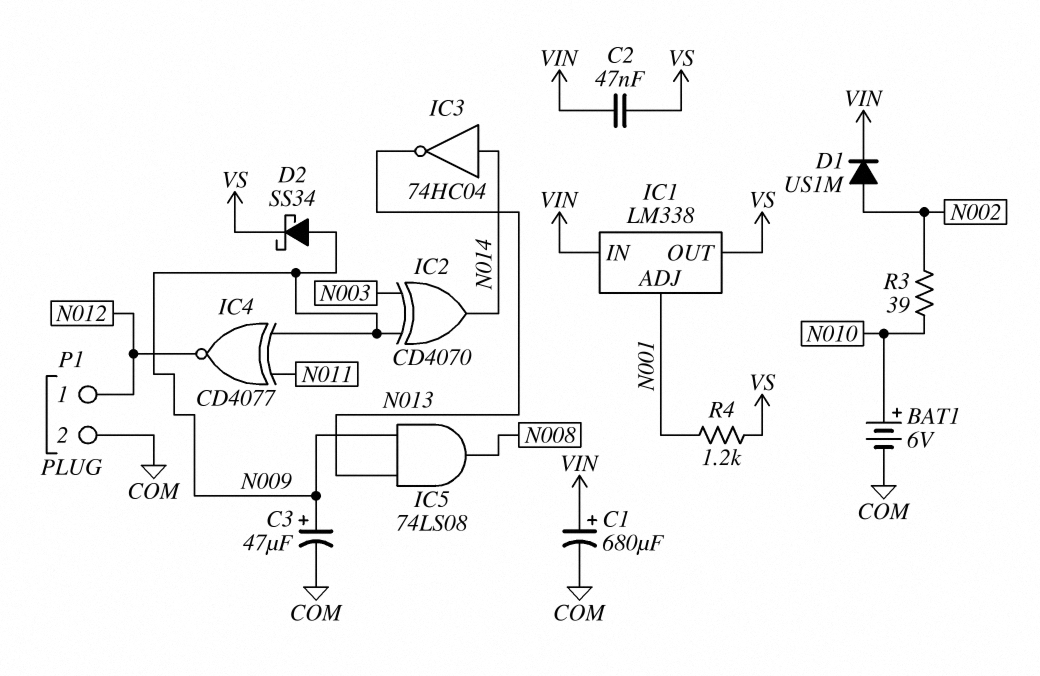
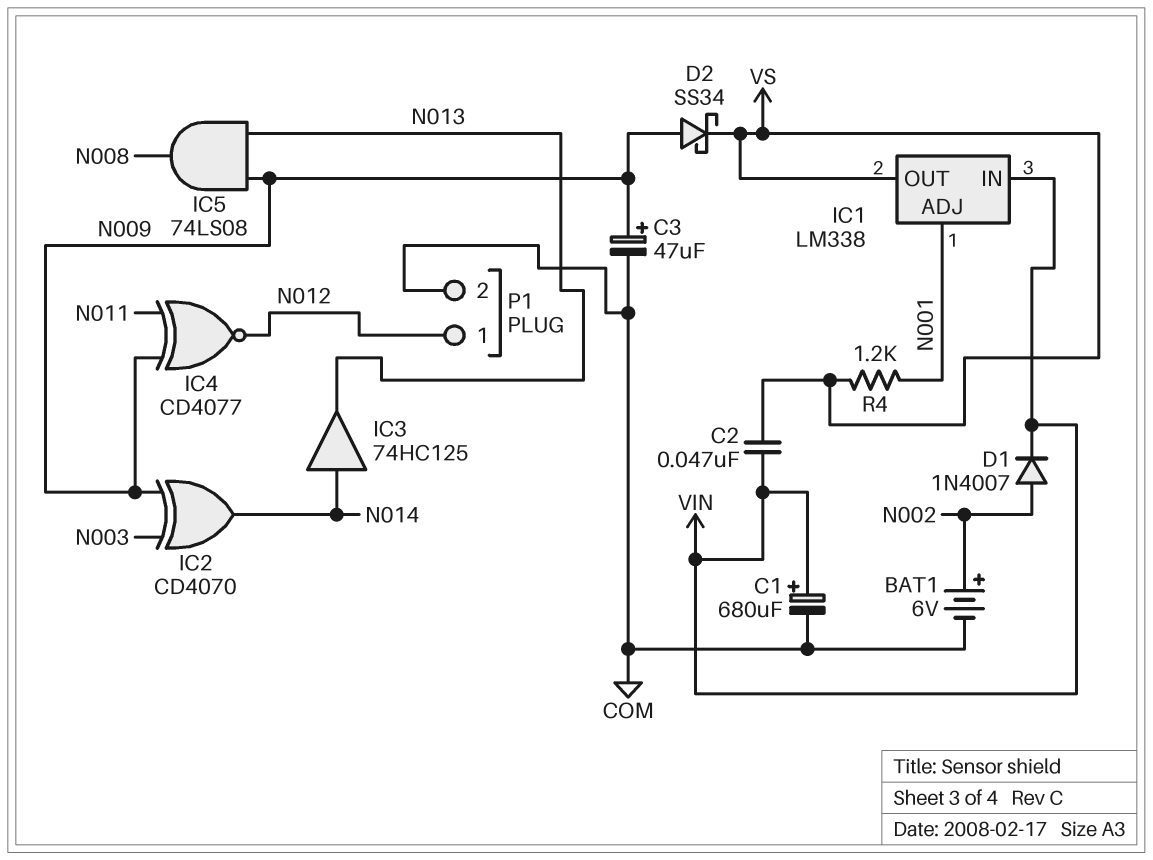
BAT1: 6V (plus N010, minus COM) -> 6V (plus N002, minus COM)
D1: diode US1M (A N002, K VIN) -> diode 1N4007 (A N002, K VIN)
IC3: NOT 74HC04 (in N014, out N013) -> buffer 74HC125 (in N014, out N013)
R3: 39 (N002, N010) -> none

